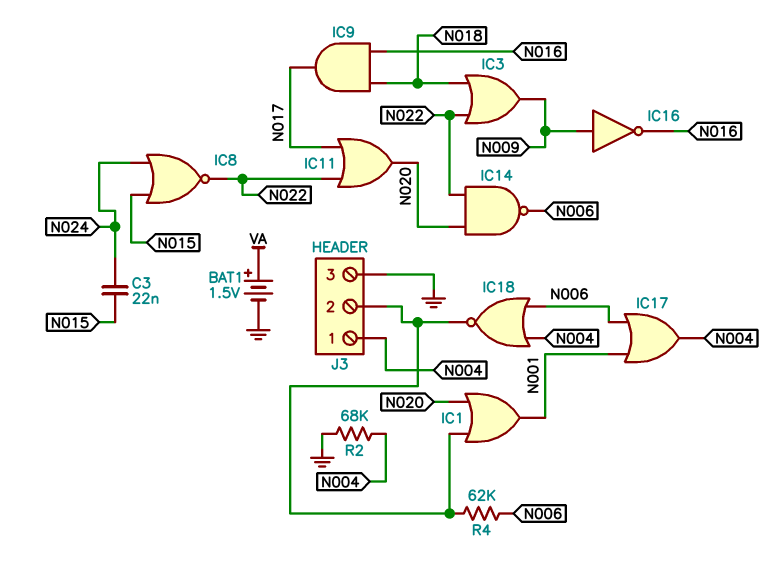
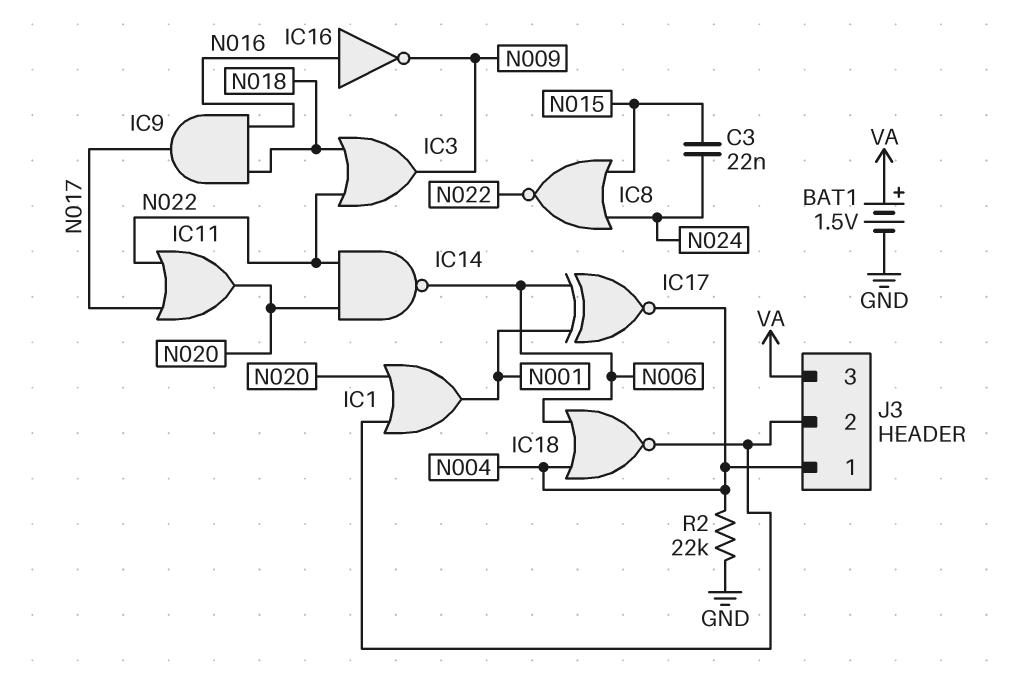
IC16: NOT (in N009, out N016) -> NOT (in N016, out N009)
IC17: OR (in N001, in N006, out N004) -> XNOR (in N001, in N006, out N004)
J3 pin 3: GND -> VA
R2: 68k (GND, N004) -> 22k (GND, N004)
R4: 62k (J3/2, N006) -> none

